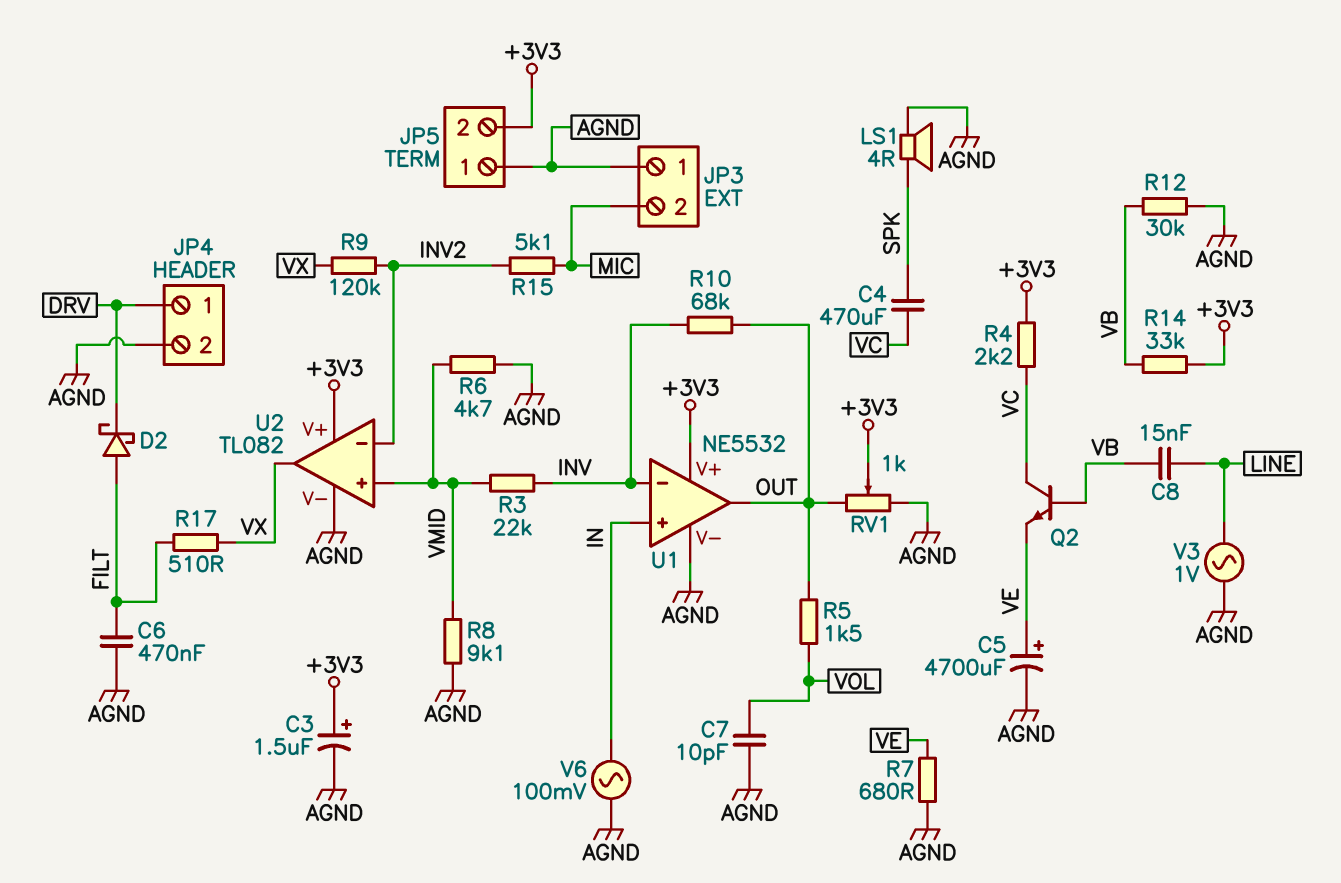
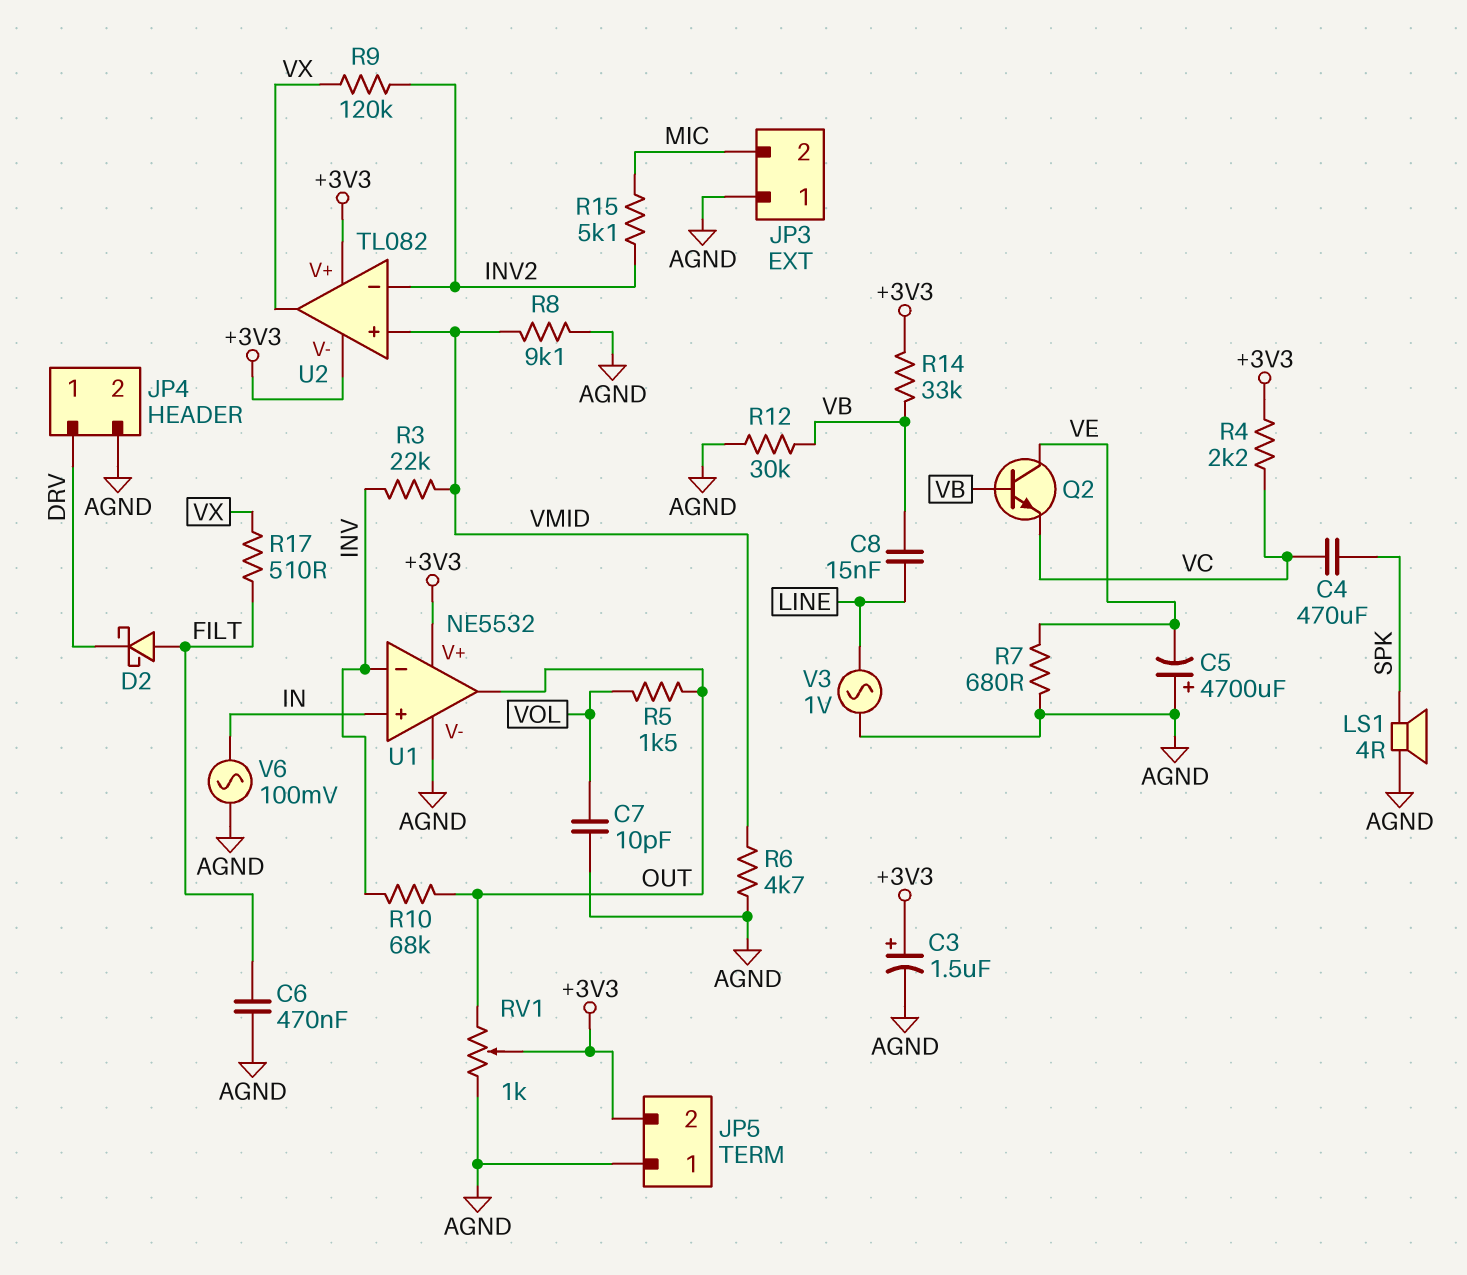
C5: 4700uF (plus VE, minus AGND) -> 4700uF (plus AGND, minus VE)
Q2: NPN (B VB, C VC, E VE) -> NPN (B VB, C VE, E VC)
U2 pin V-: AGND -> +3V3

